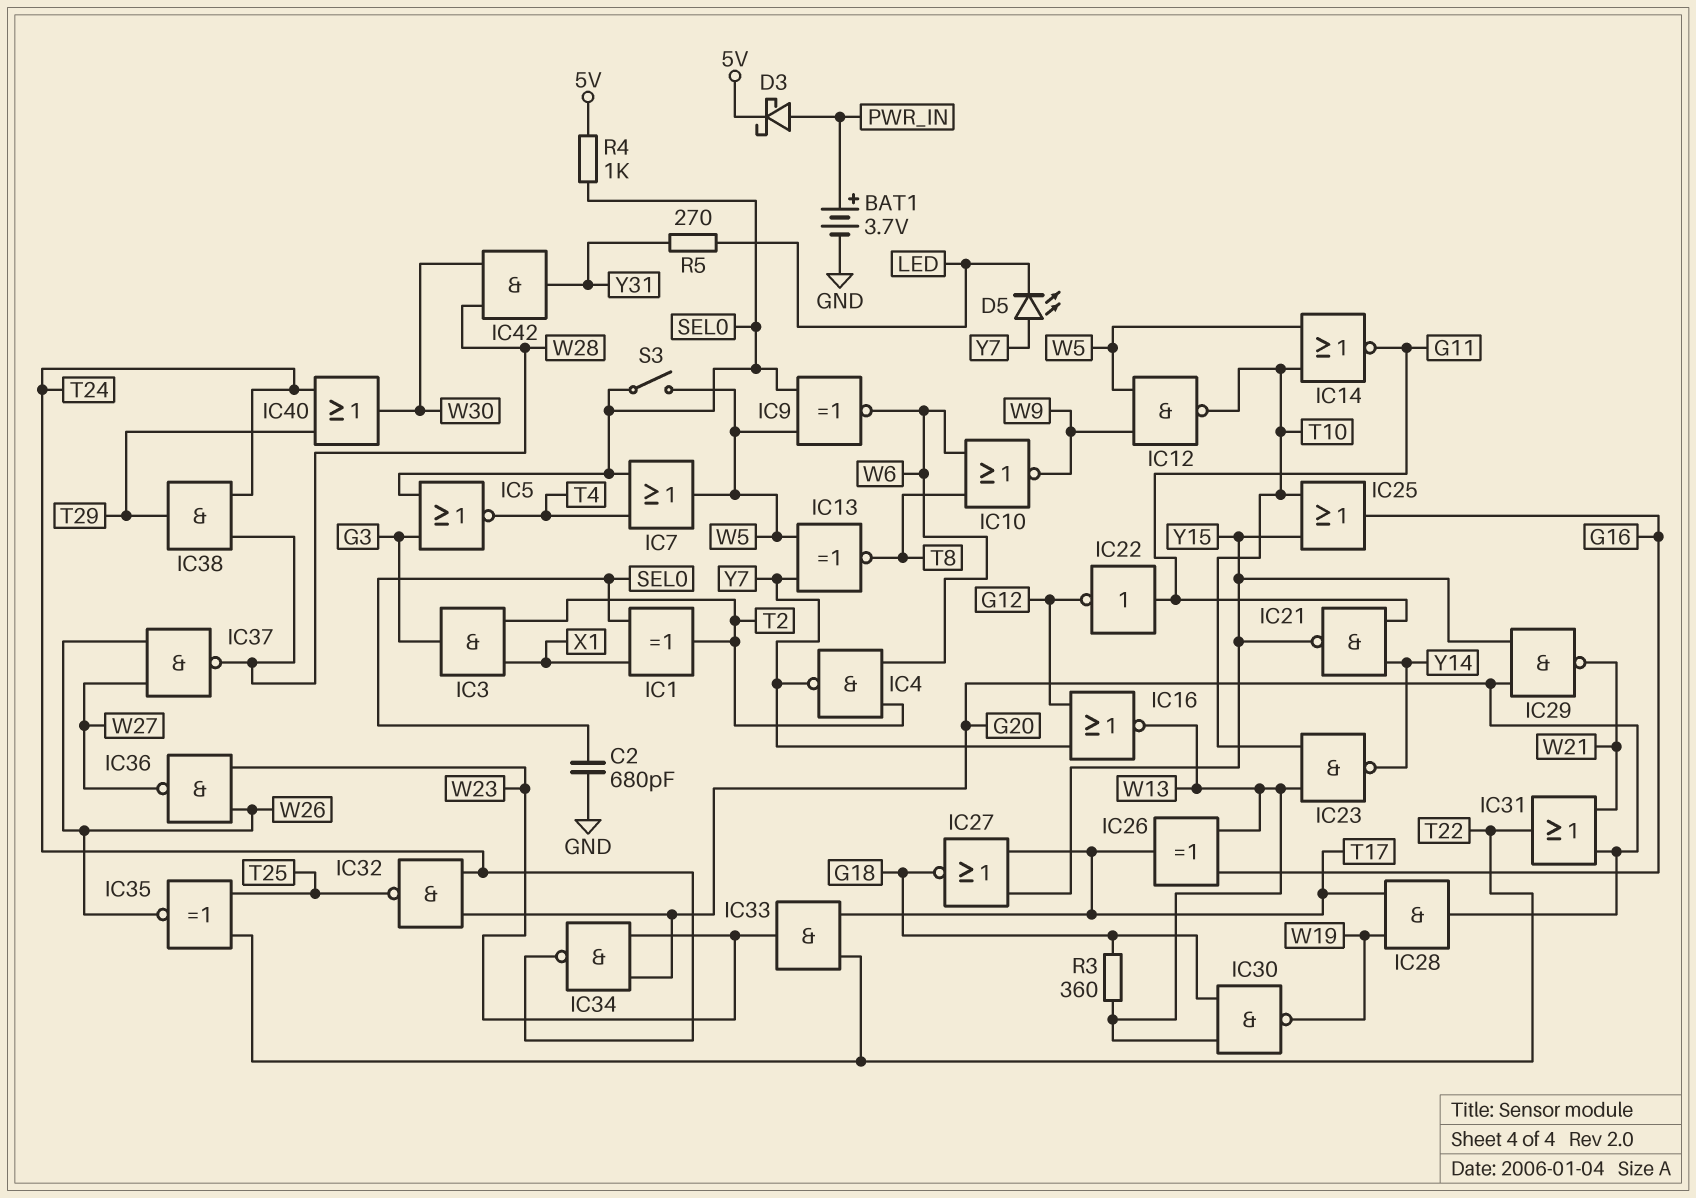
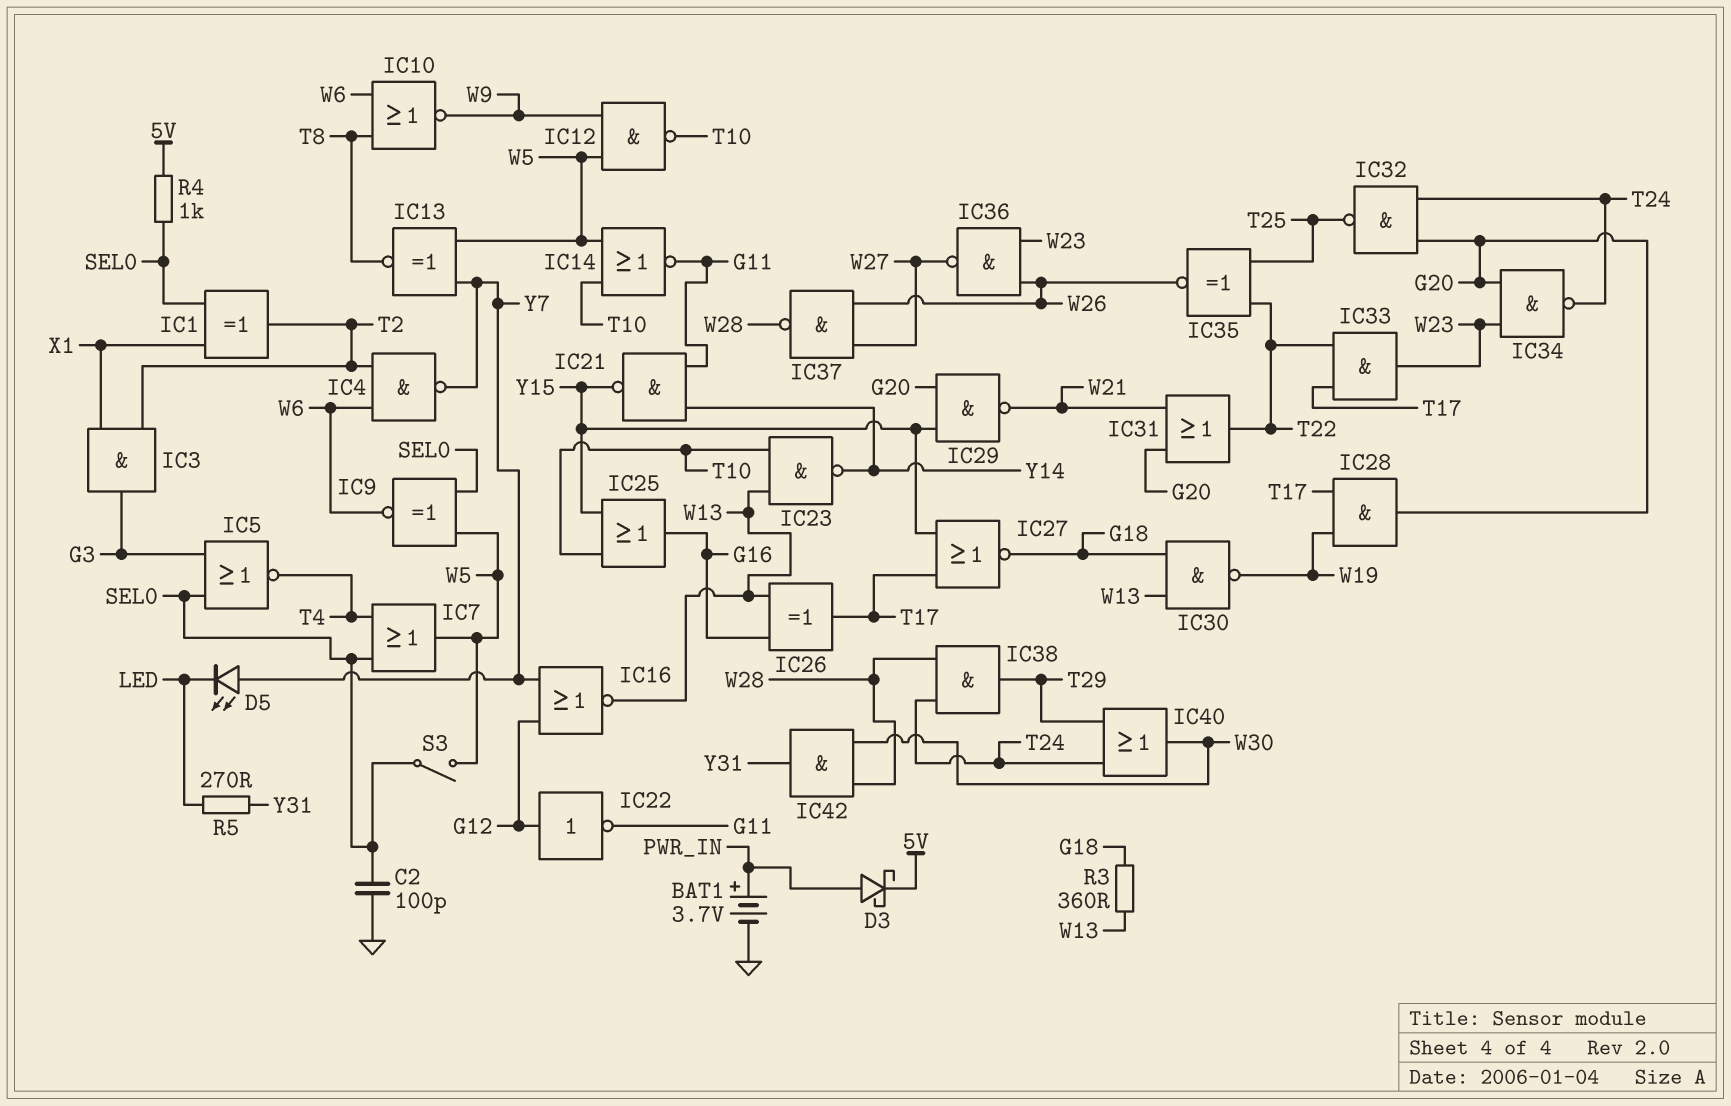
C2: 680pF (GND, SEL0) -> 100pF (GND, SEL0)
IC22: NOT (in G11, out G12) -> NOT (in G12, out G11)

